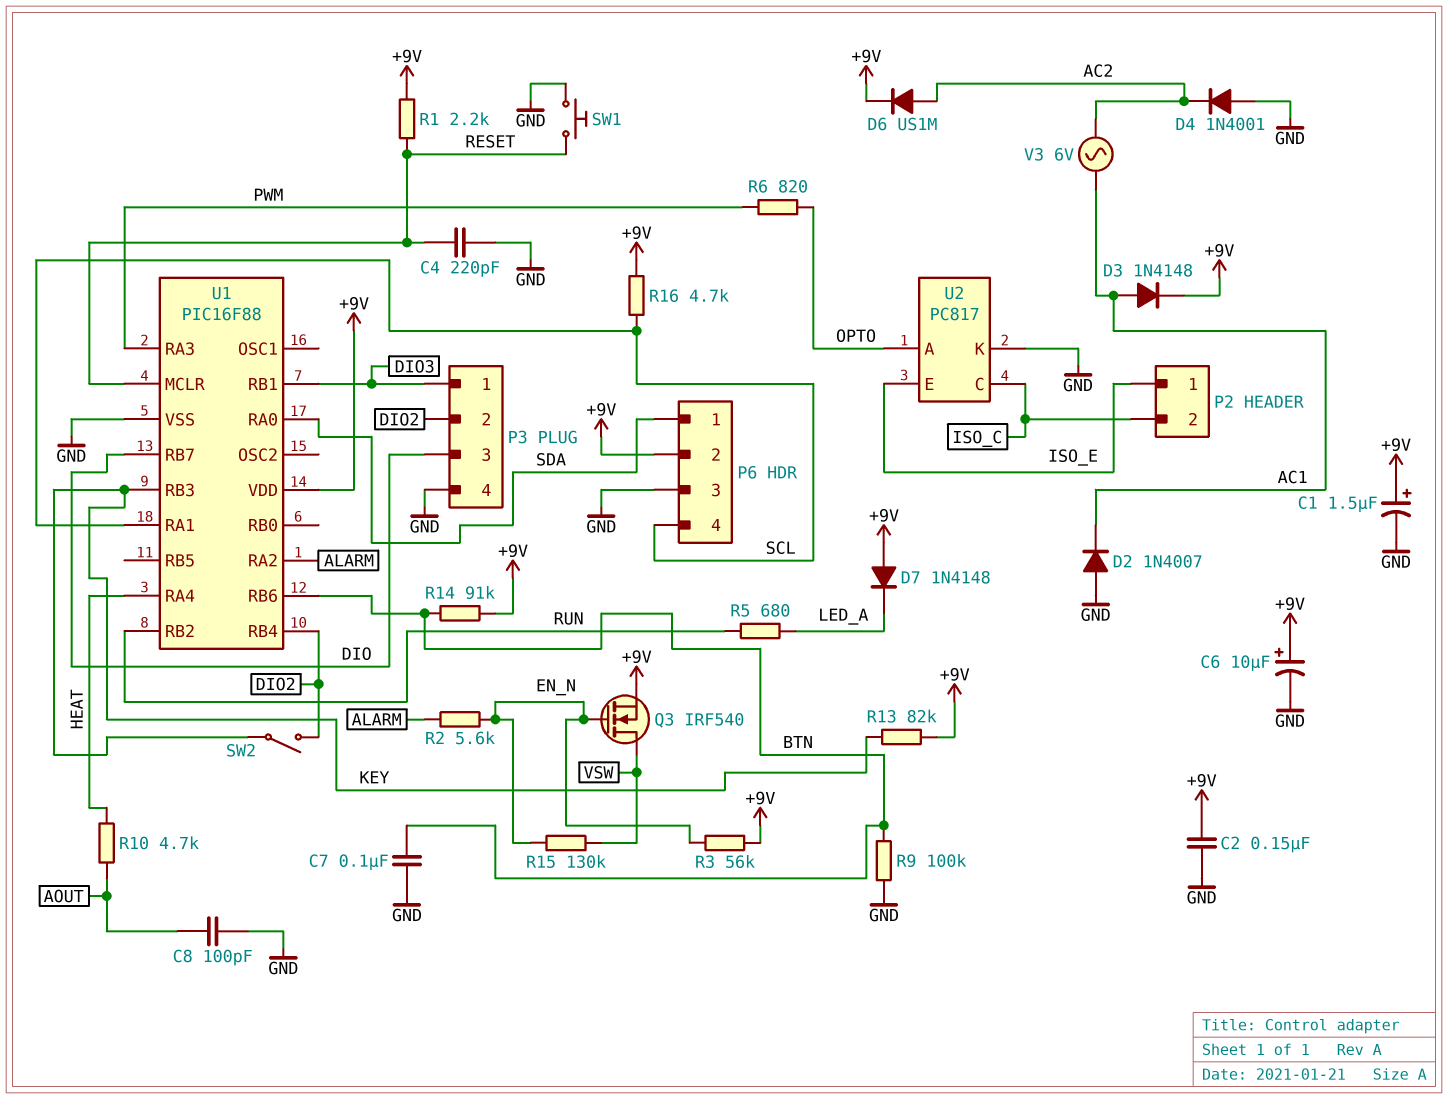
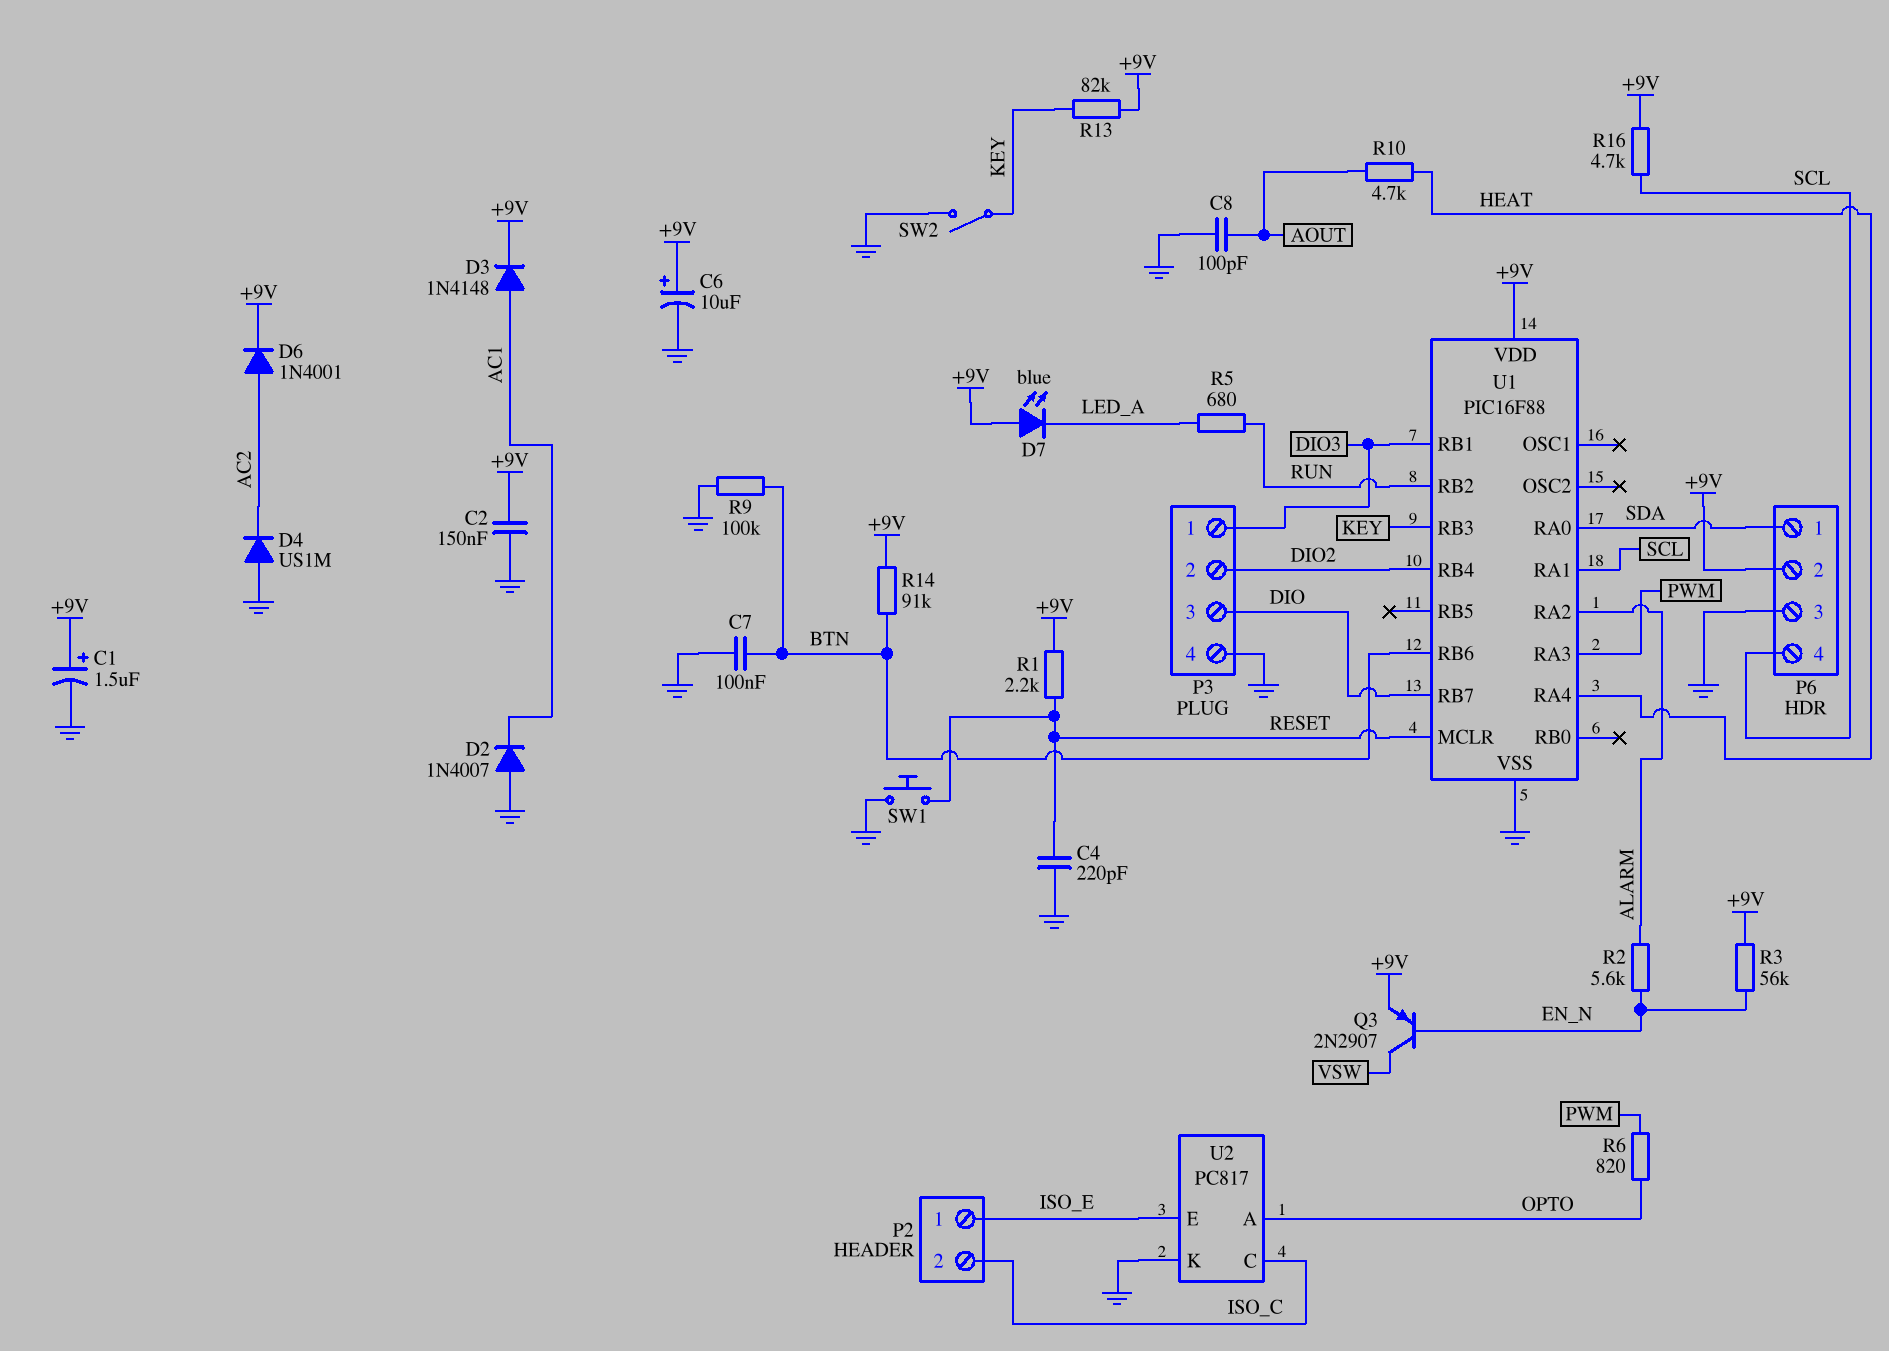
D4: diode 1N4001 (A GND, K AC2) -> diode US1M (A GND, K AC2)
D6: diode US1M (A AC2, K +9V) -> diode 1N4001 (A AC2, K +9V)
D7: diode 1N4148 (A +9V, K LED_A) -> LED blue (A +9V, K LED_A)
Q3: NMOS IRF540 (G EN_N, D VSW, S +9V) -> PNP 2N2907 (B EN_N, C VSW, E +9V)
R15: 130k (EN_N, VSW) -> none
SW2: switch (DIO2, KEY) -> switch (GND, KEY)
V3: AC 6V (AC1, AC2) -> none

